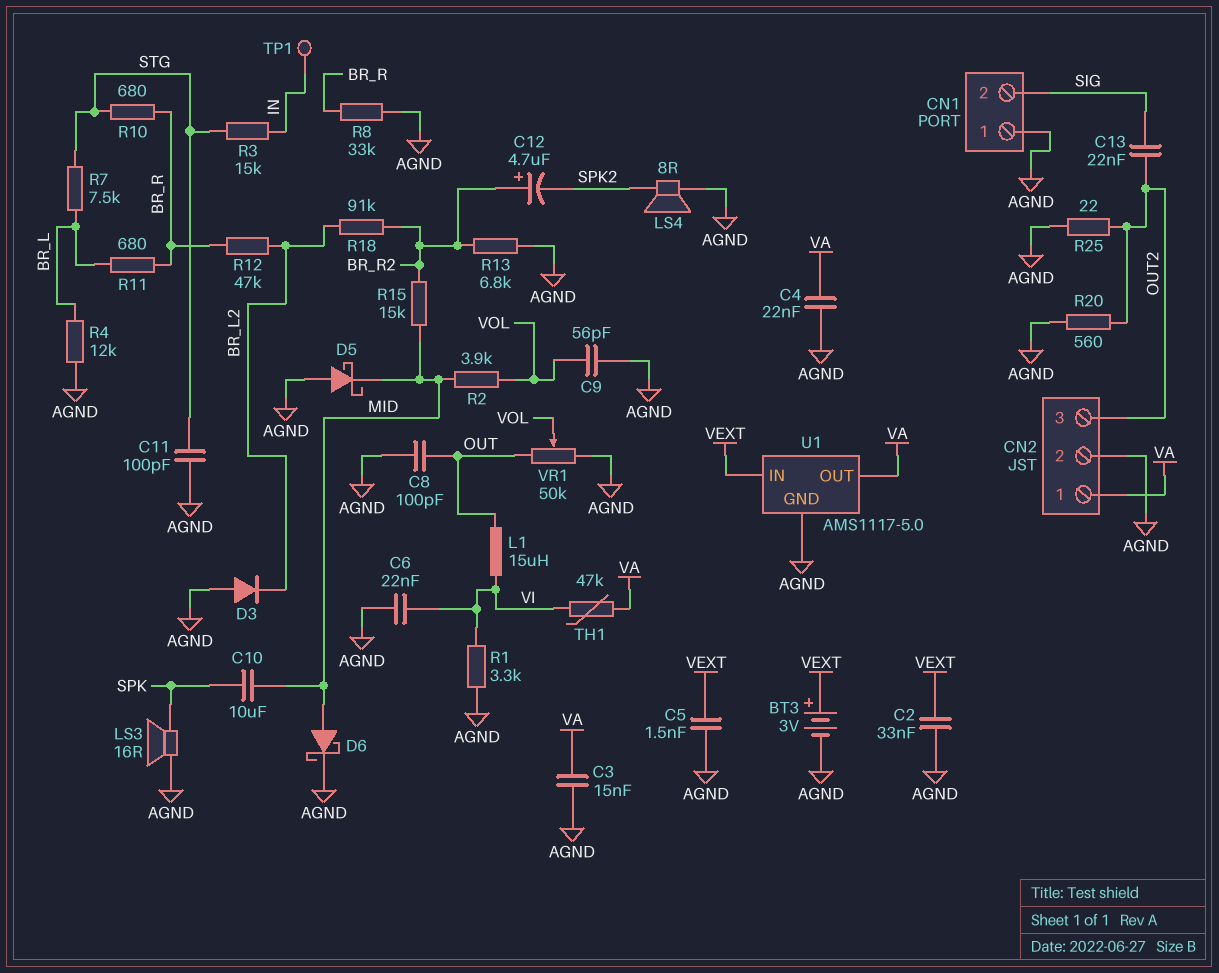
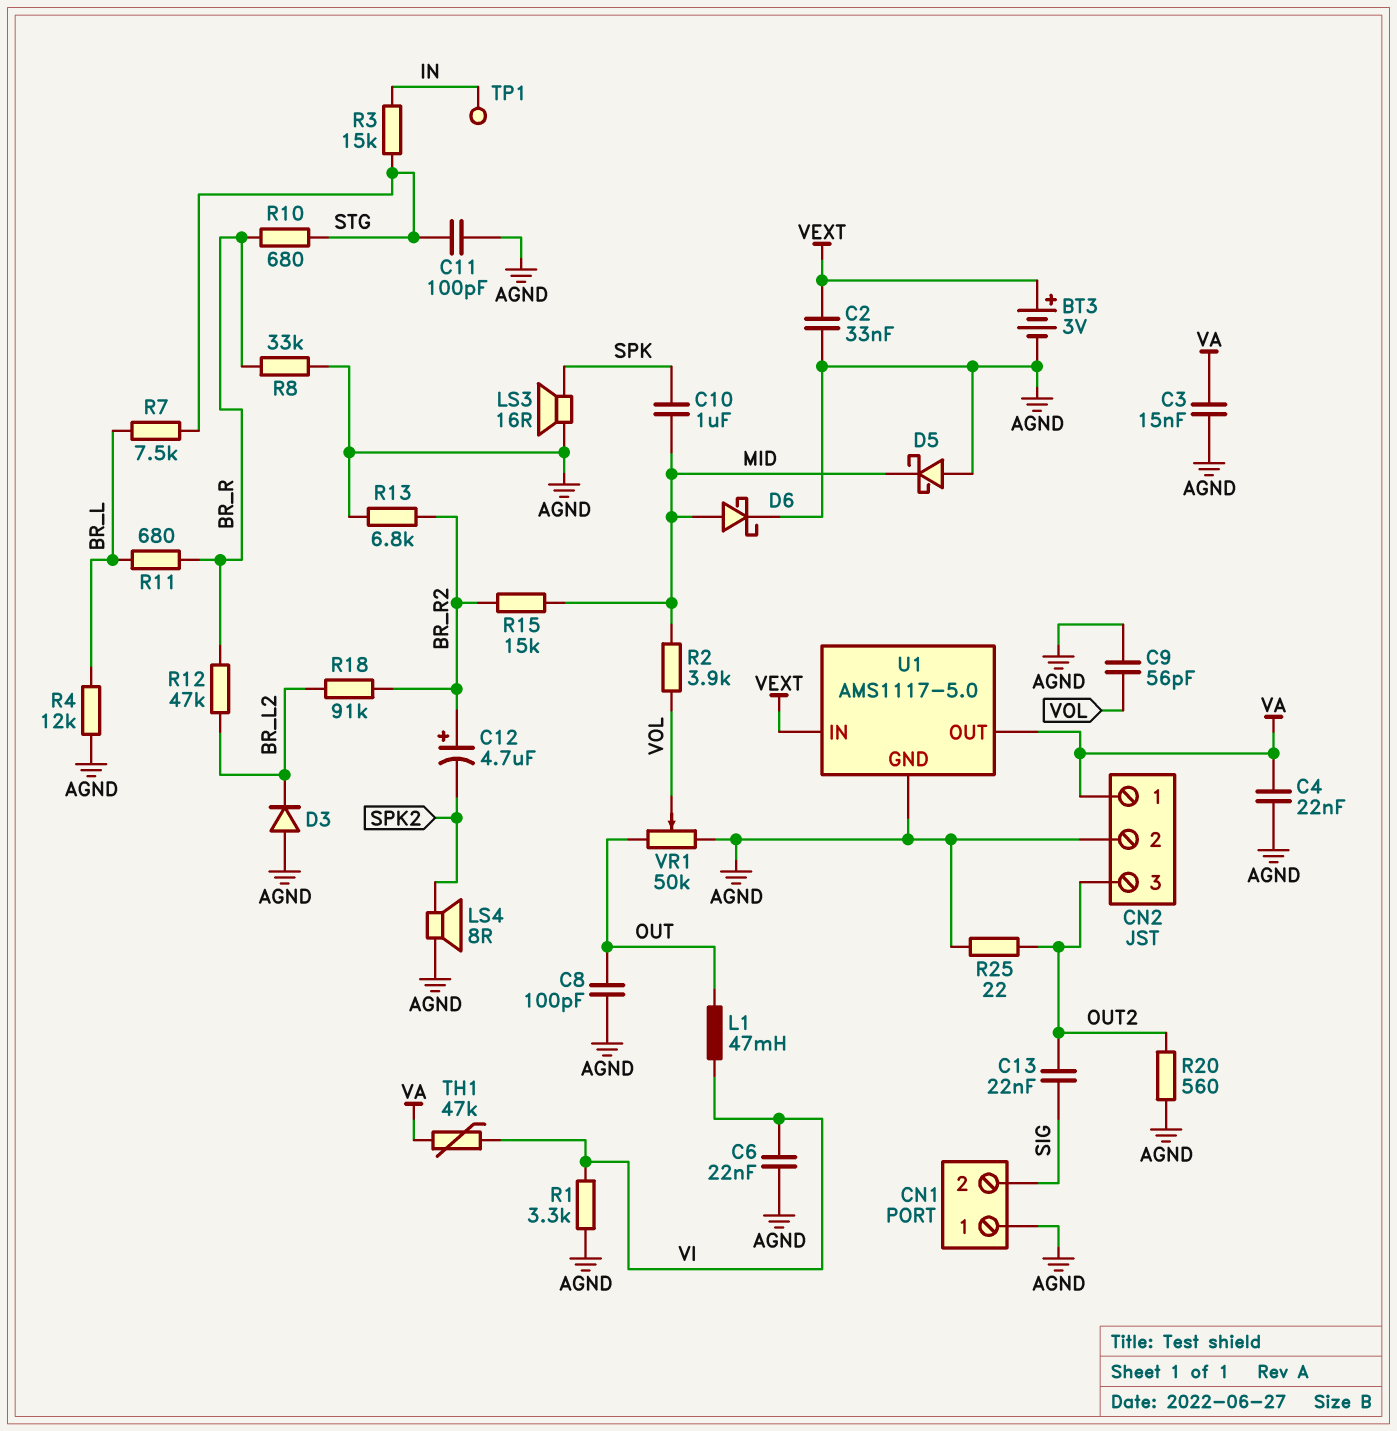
C5: 1.5nF (AGND, VEXT) -> none
C10: 10uF (MID, SPK) -> 1uF (MID, SPK)
L1: 15uH (OUT, VI) -> 47mH (OUT, VI)

